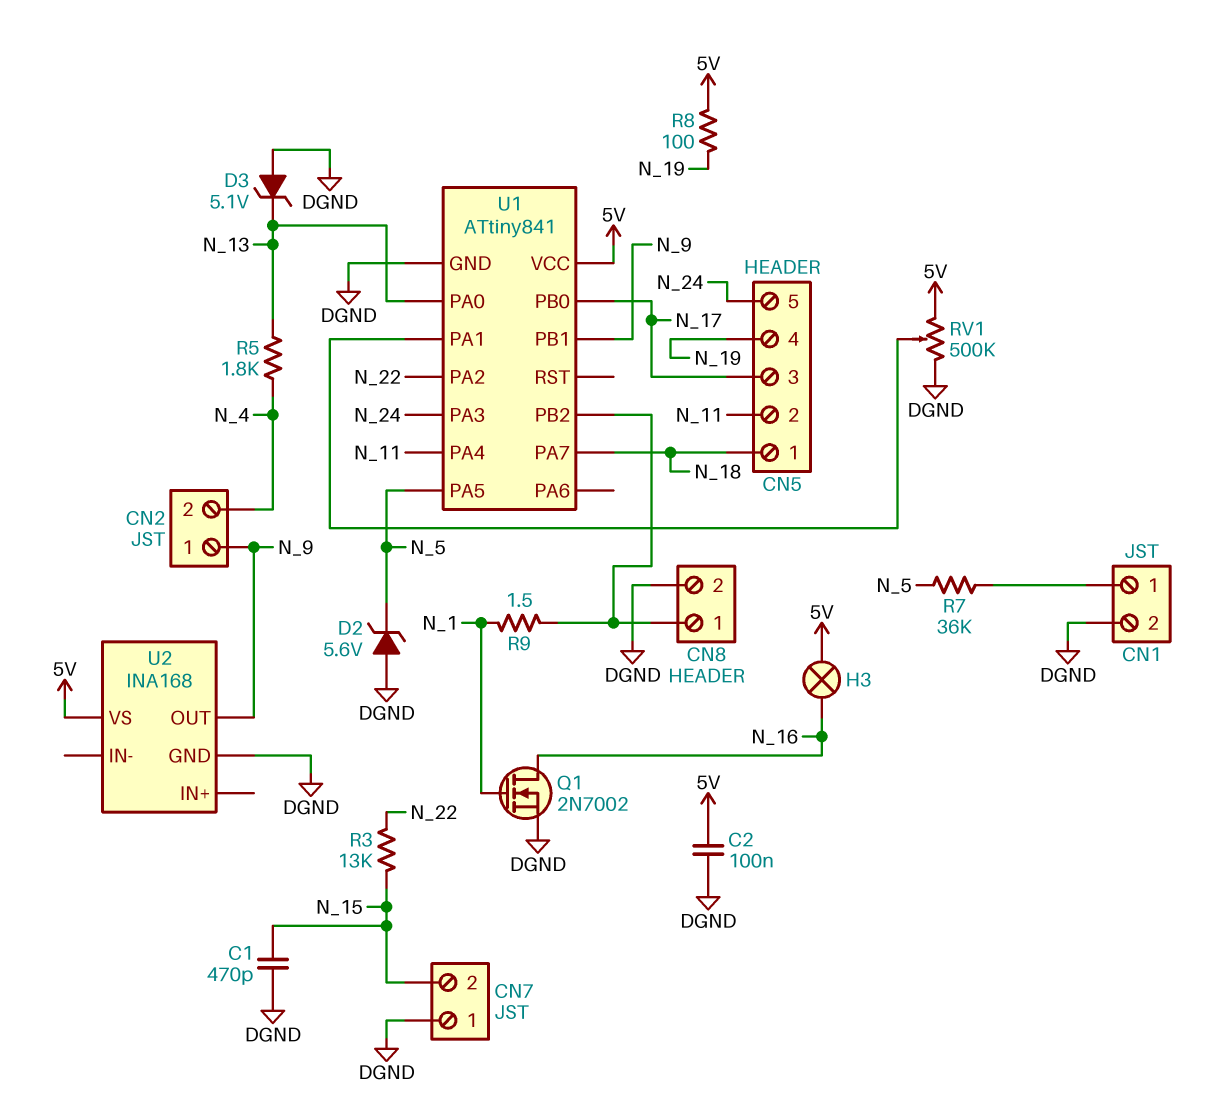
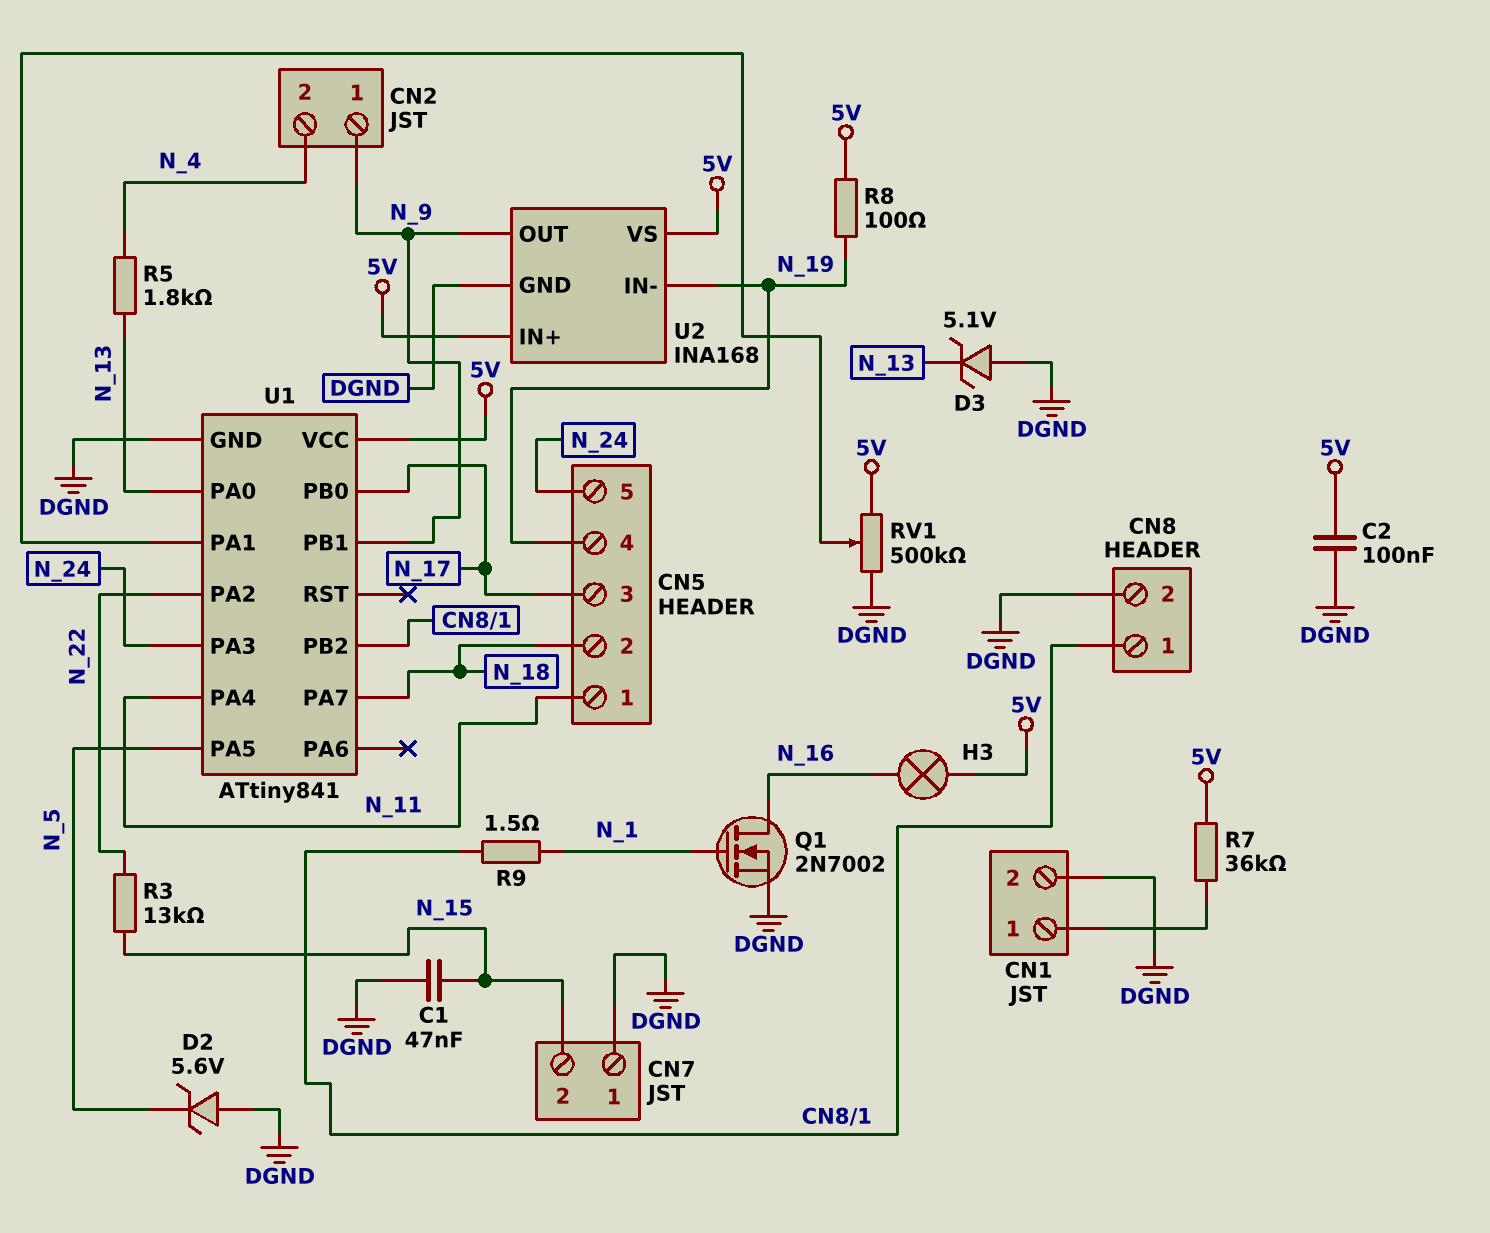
C1: 470pF (DGND, N_15) -> 47nF (DGND, N_15)
CN5 pin 1: N_18 -> N_11
CN5 pin 2: N_11 -> N_18
R7: 36k (CN1/1, N_5) -> 36k (5V, CN1/1)
U2 pin IN+: none -> 5V
U2 pin IN-: none -> N_19

